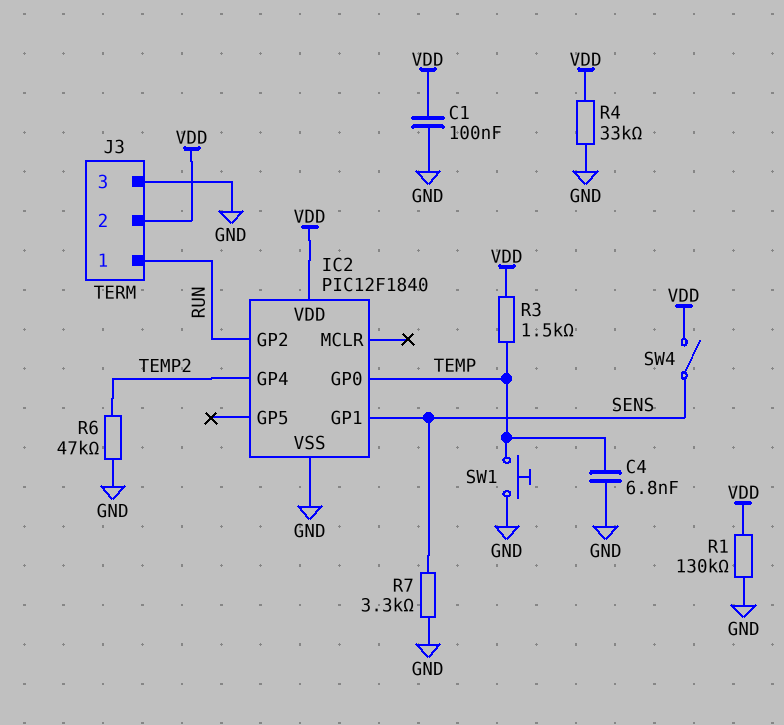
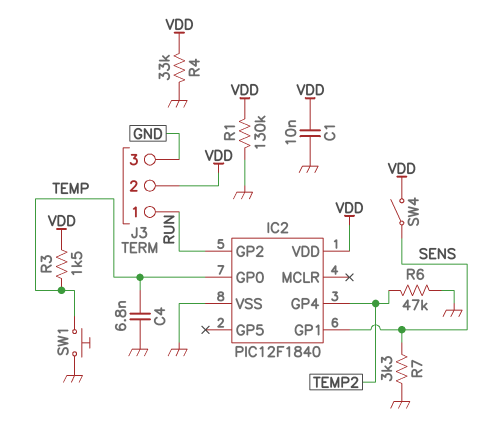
C1: 100nF (GND, VDD) -> 10nF (GND, VDD)

